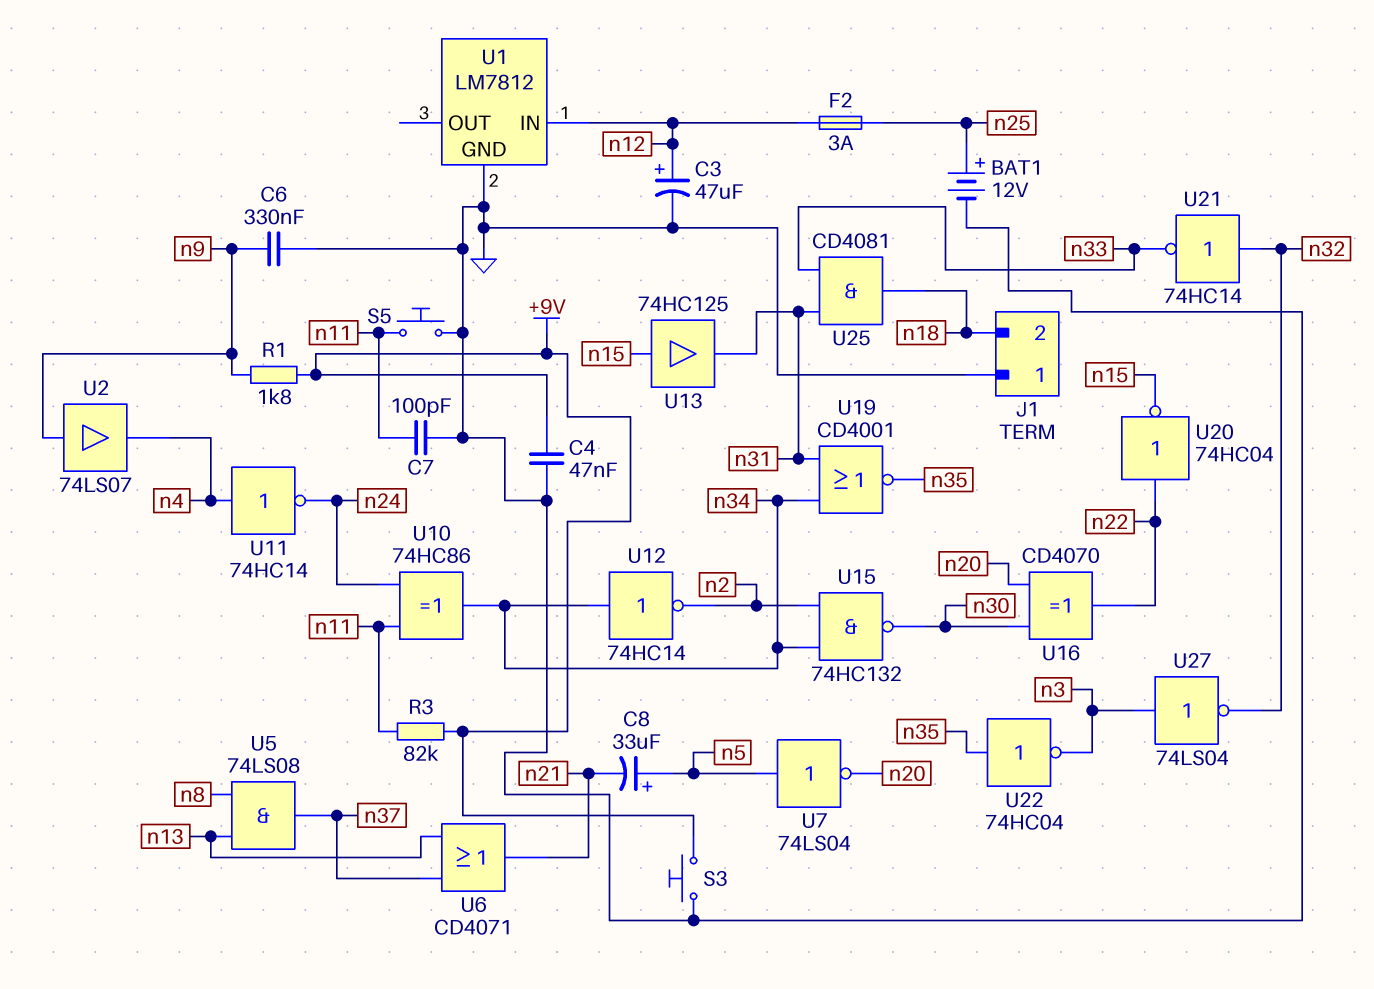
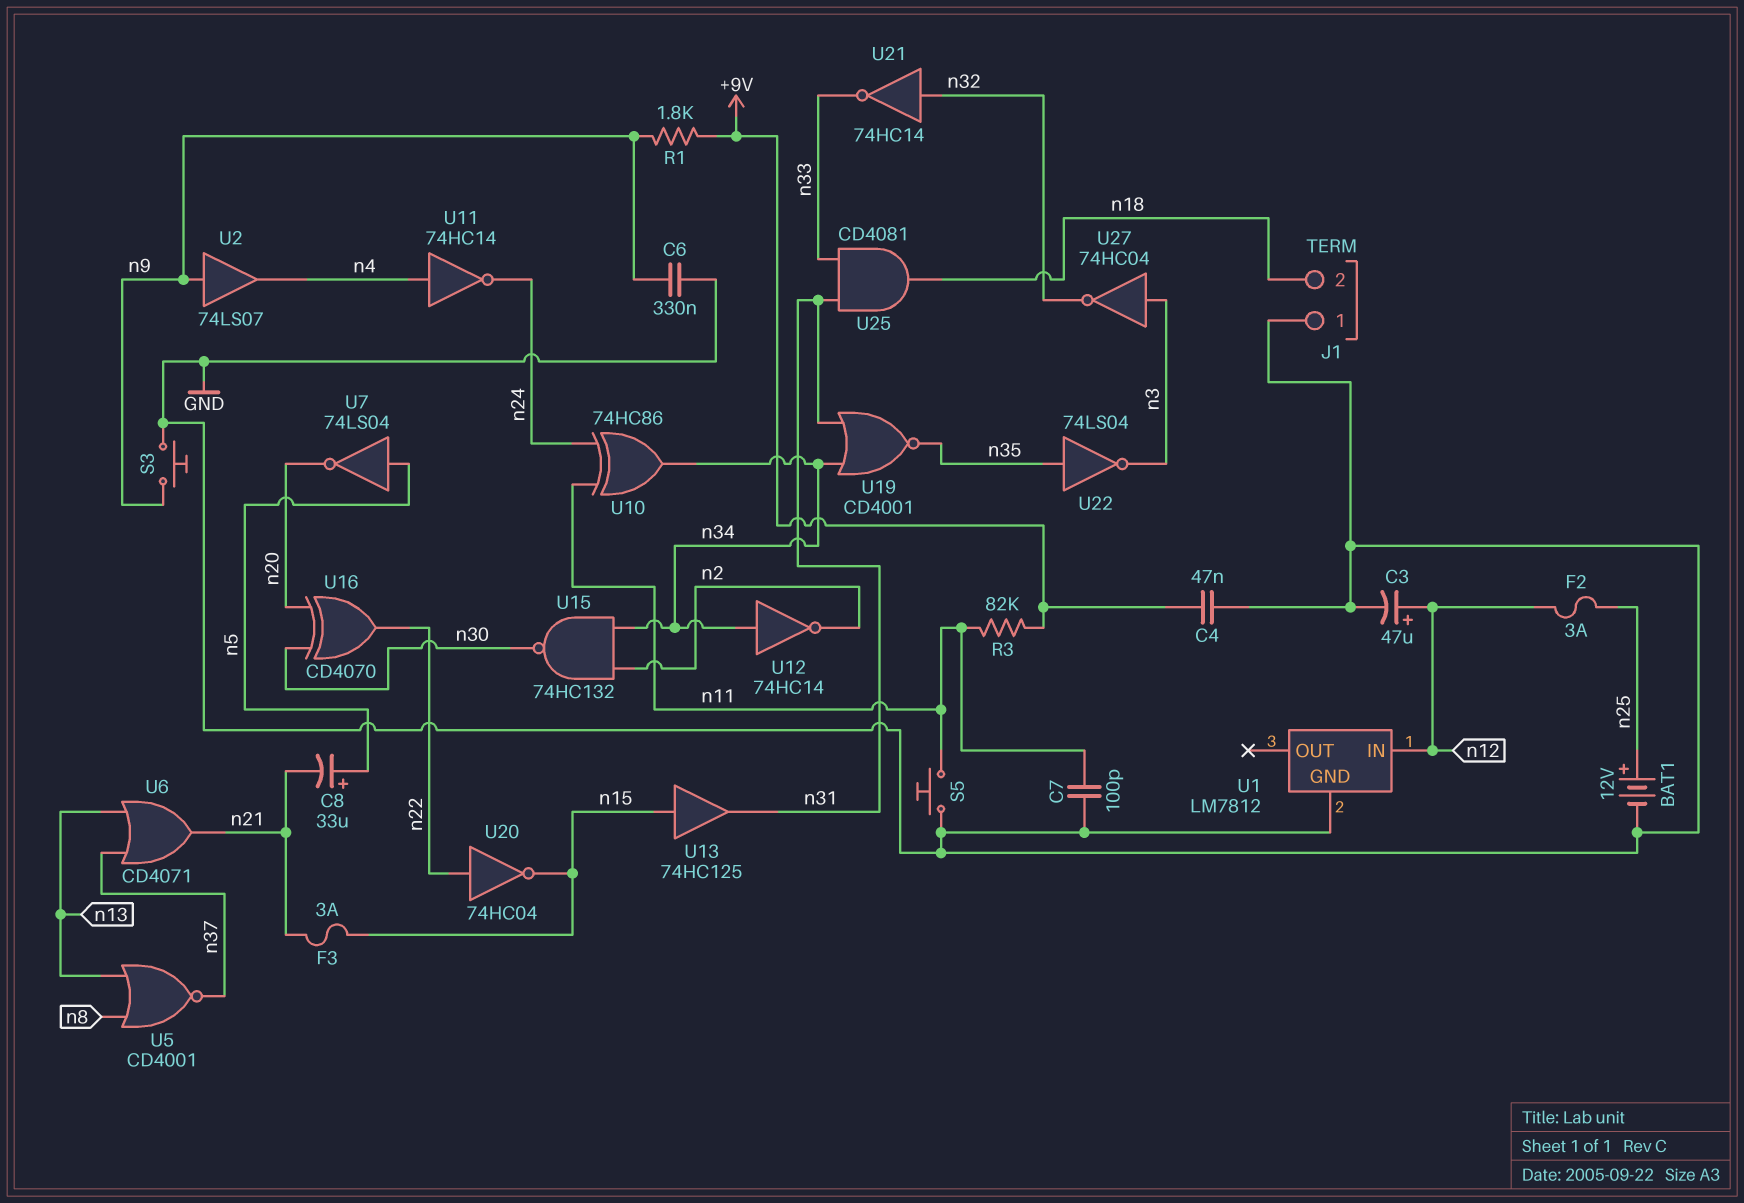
F3: none -> 3A (n15, n21)
S3: button (+9V, GND) -> button (GND, n9)
U5: AND 74LS08 (in n8, in n13, out n37) -> NOR CD4001 (in n8, in n13, out n37)
U22: NOT 74HC04 (in n35, out n3) -> NOT 74LS04 (in n35, out n3)
U27: NOT 74LS04 (in n3, out n32) -> NOT 74HC04 (in n3, out n32)

